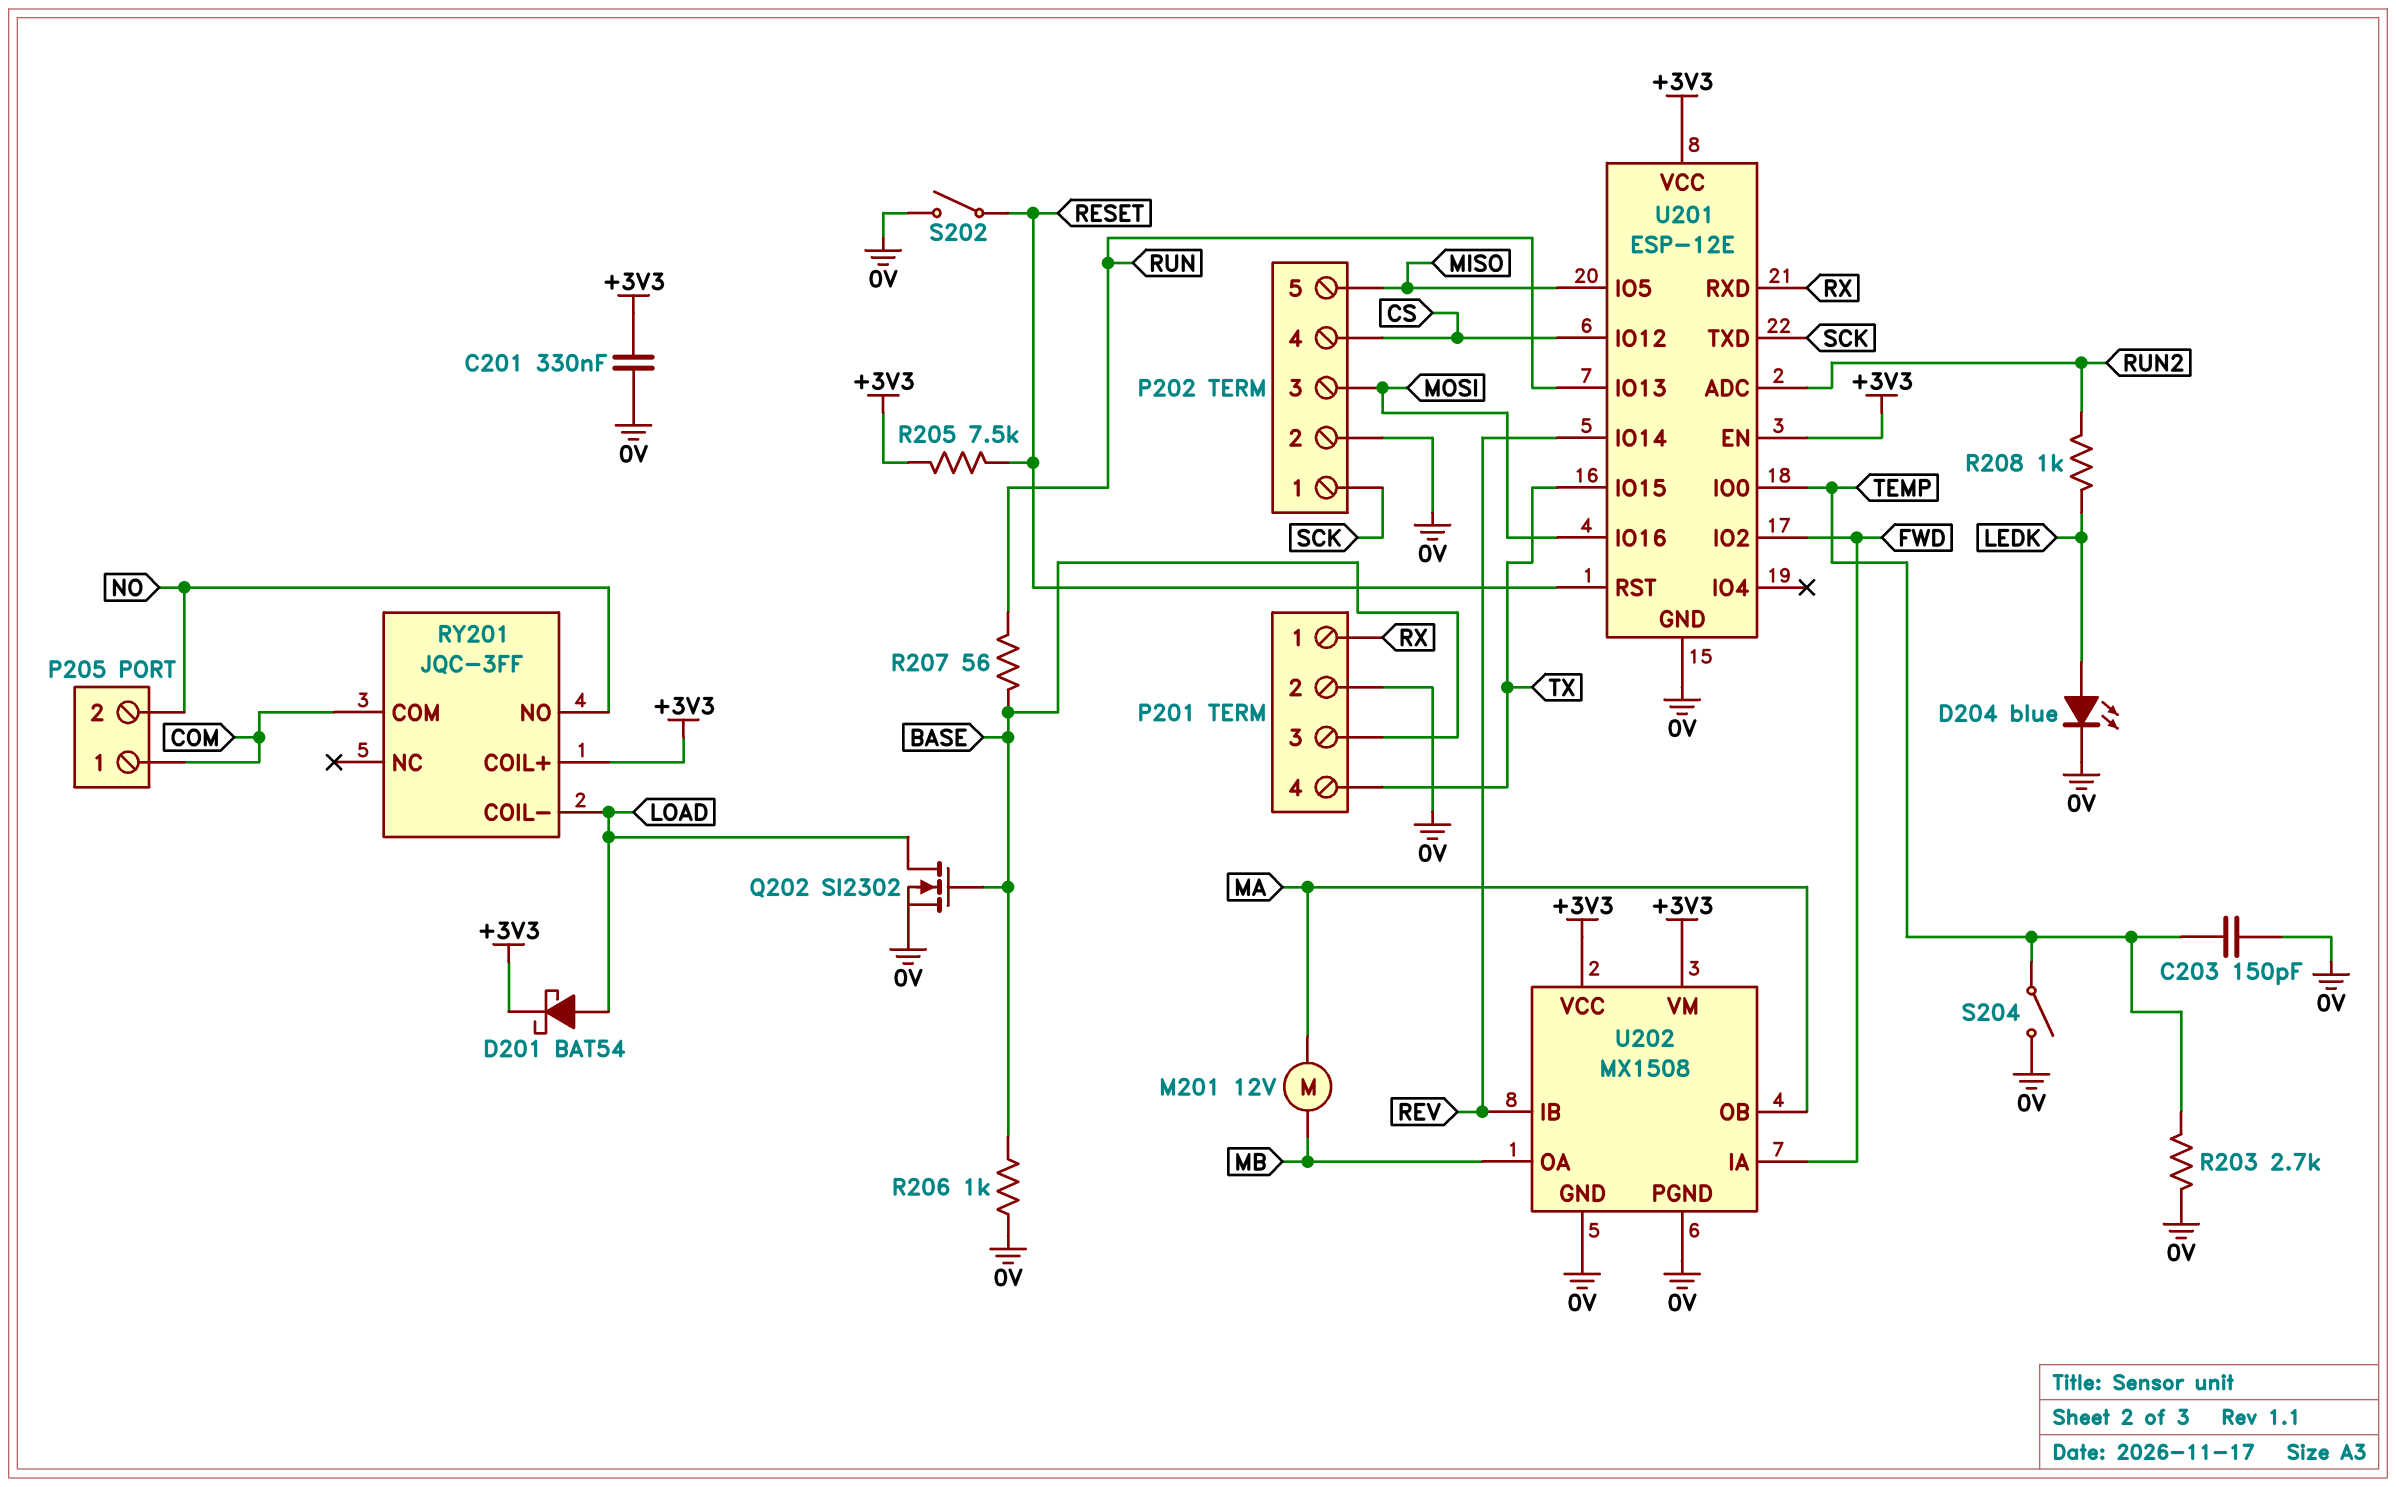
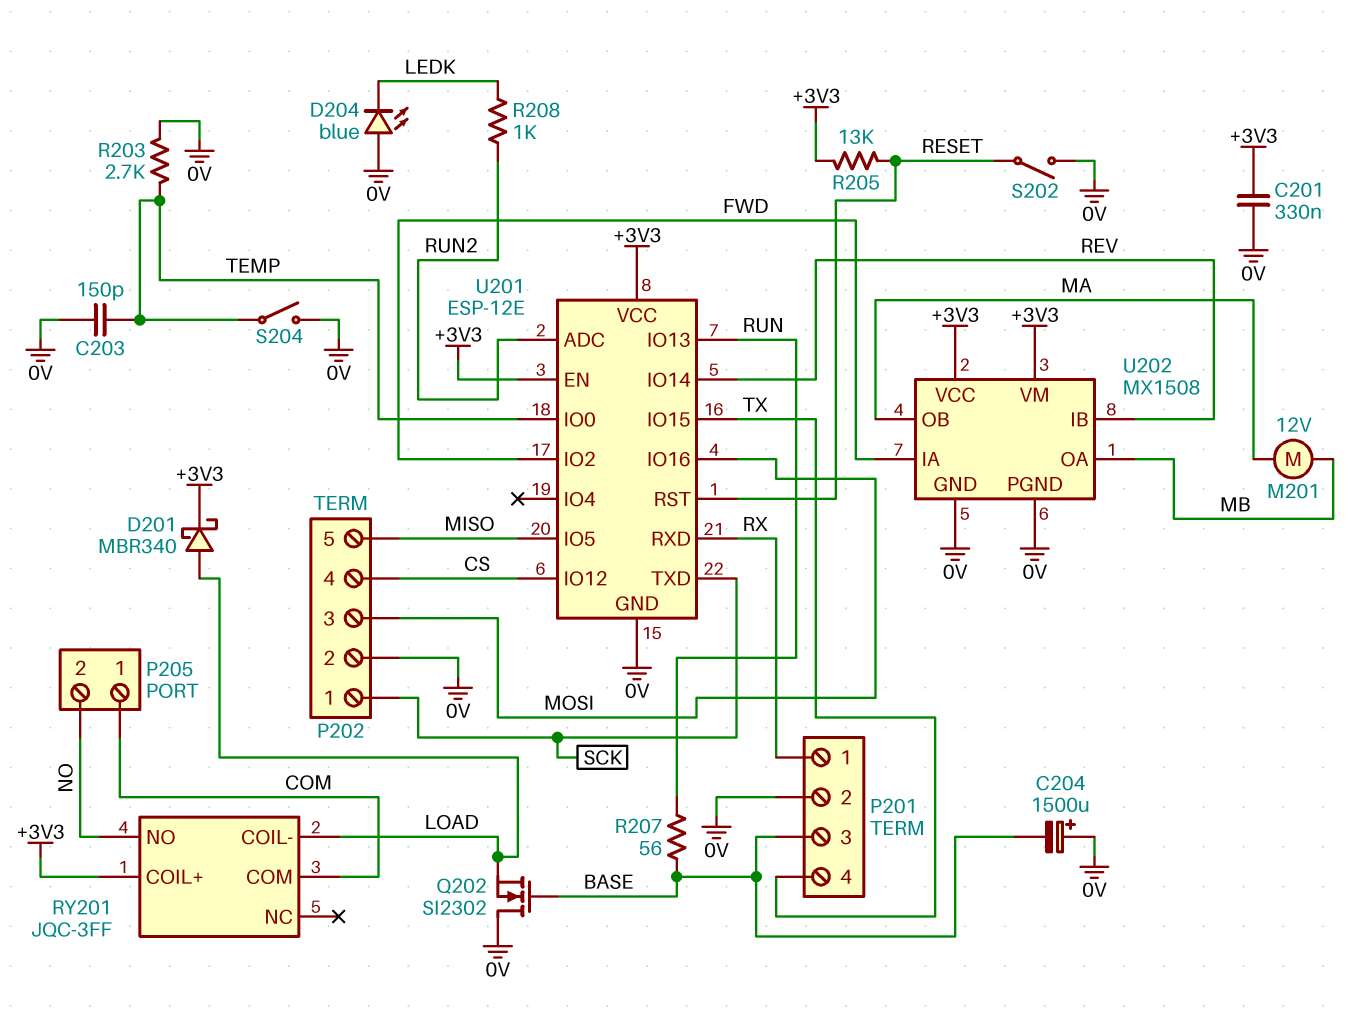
C204: none -> 1500uF (plus 0V, minus BASE)
D201: schottky BAT54 (A LOAD, K +3V3) -> schottky MBR340 (A LOAD, K +3V3)
D204: LED blue (A LEDK, K 0V) -> LED blue (A 0V, K LEDK)
Q202: NMOS SI2302 (G BASE, D LOAD, S 0V) -> NMOS SI2302 (G BASE, D 0V, S LOAD)
R205: 7.5k (+3V3, RESET) -> 13k (+3V3, RESET)
R206: 1k (0V, BASE) -> none

